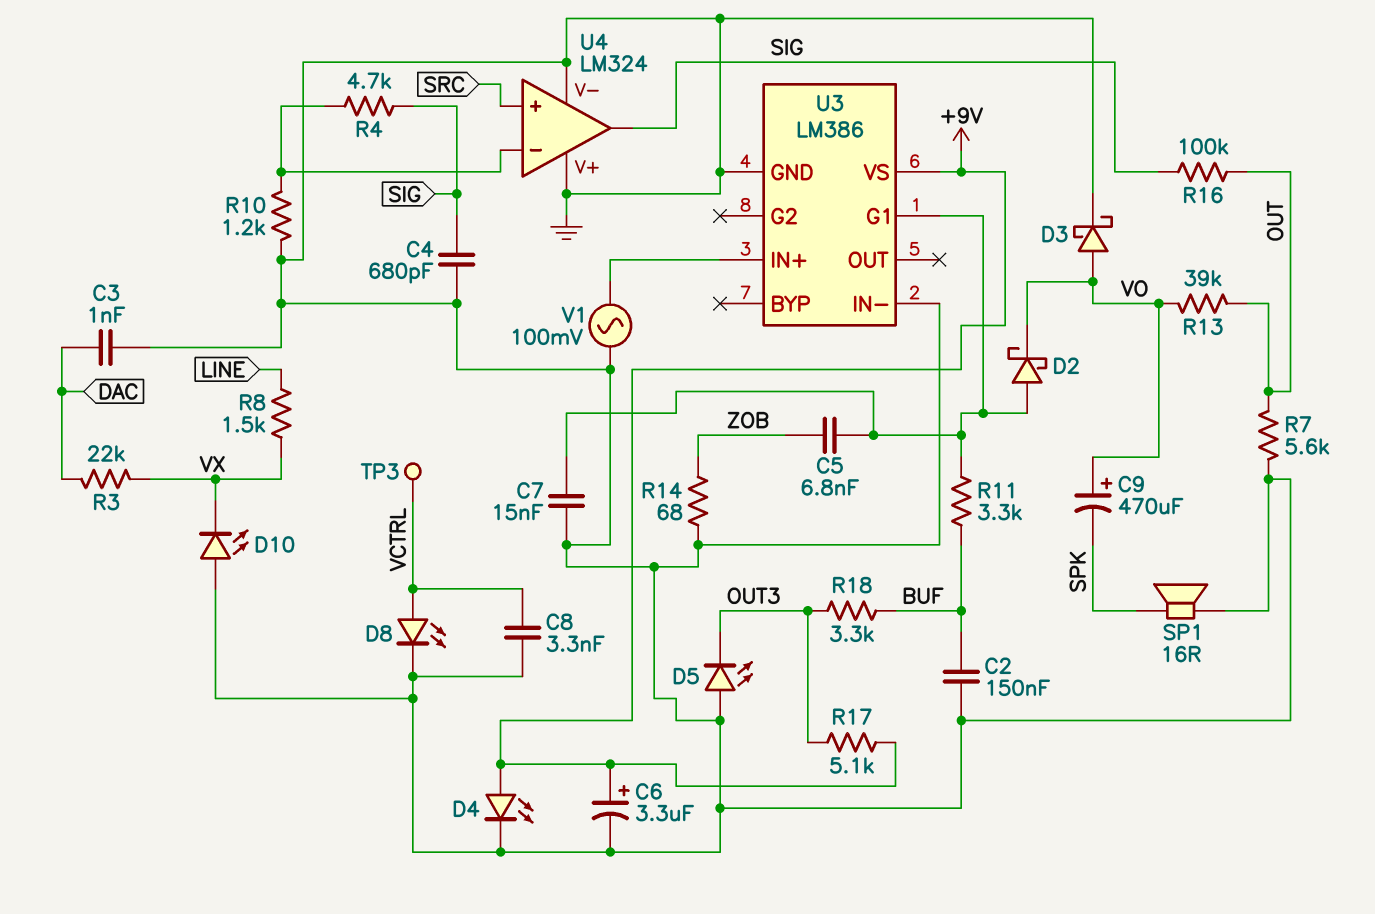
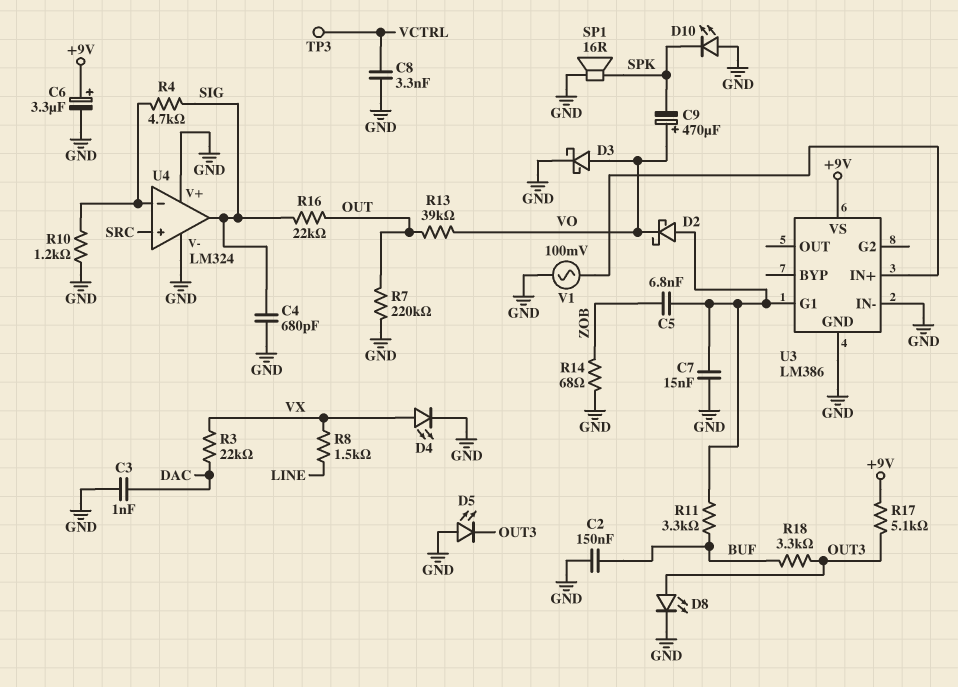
D4: LED (A +9V, K GND) -> LED (A VX, K GND)
D8: LED (A VCTRL, K GND) -> LED (A OUT3, K GND)
D10: LED (A GND, K VX) -> LED (A GND, K SPK)
R7: 5.6k (GND, OUT) -> 220k (GND, OUT)
R16: 100k (OUT, SIG) -> 22k (OUT, SIG)

